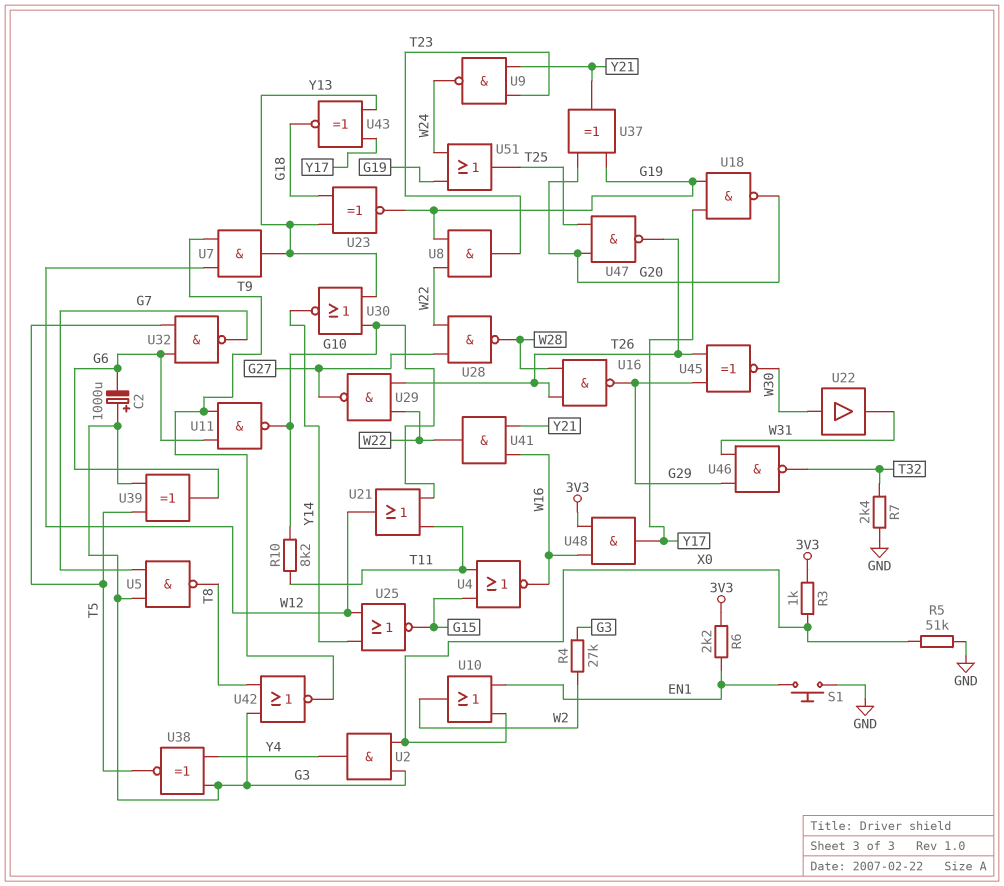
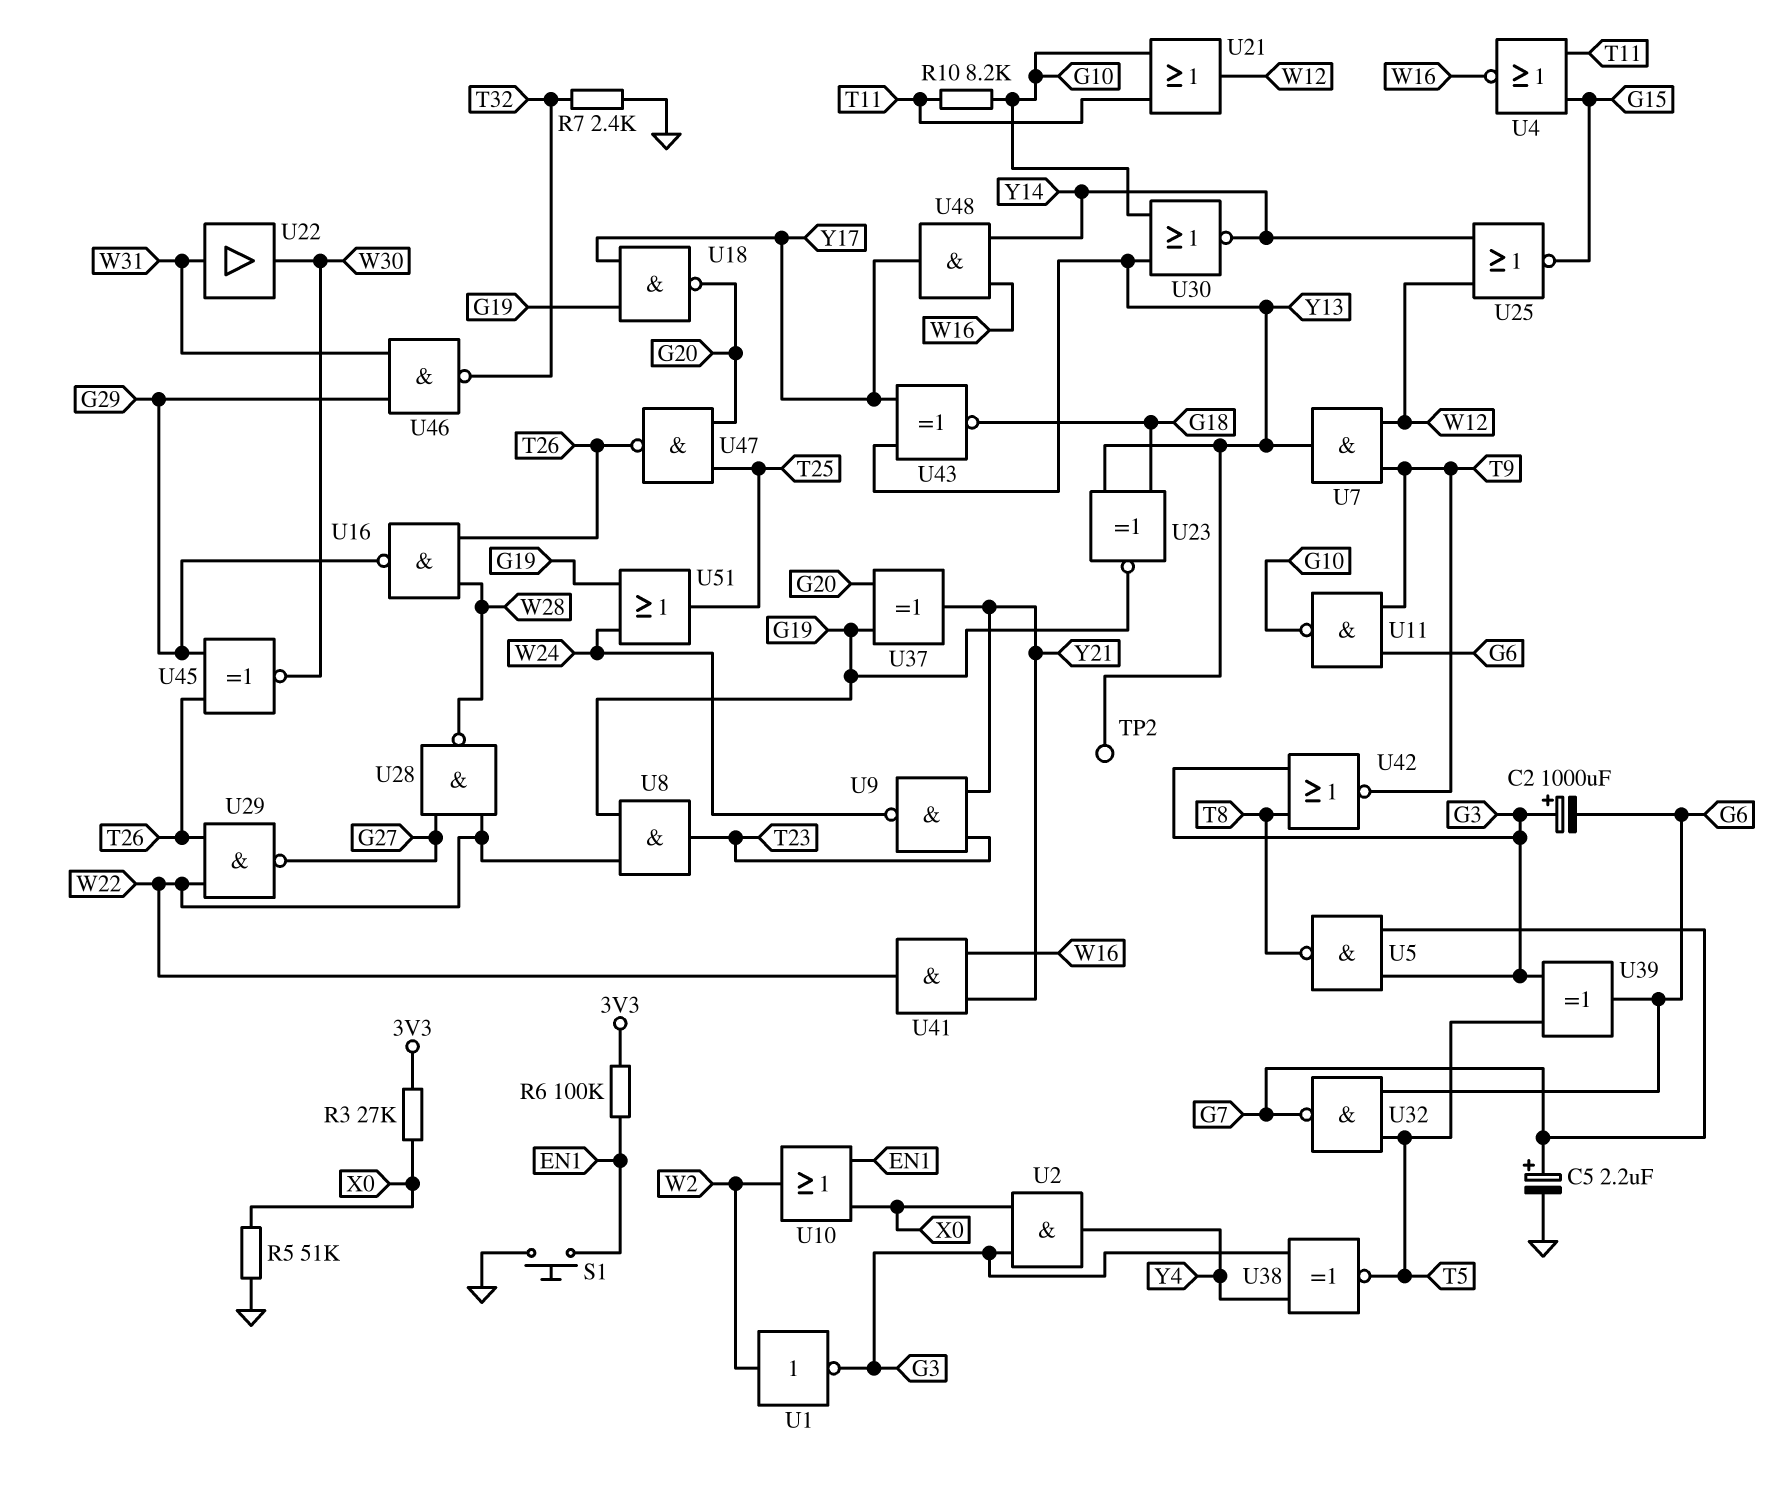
C5: none -> 2.2uF (plus G7, minus GND)
R3: 1k (3V3, X0) -> 27k (3V3, X0)
R4: 27k (G3, W2) -> none
R6: 2.2k (3V3, EN1) -> 100k (3V3, EN1)
TP2: none -> test point (Y13)
U1: none -> NOT (in W2, out G3)
U22: buffer (in W30, out W31) -> buffer (in W31, out W30)
U48: AND (in 3V3, in W16, out Y17) -> AND (in W16, in Y14, out Y17)

